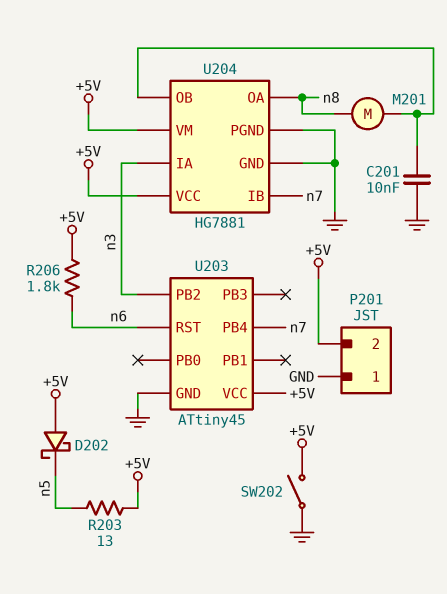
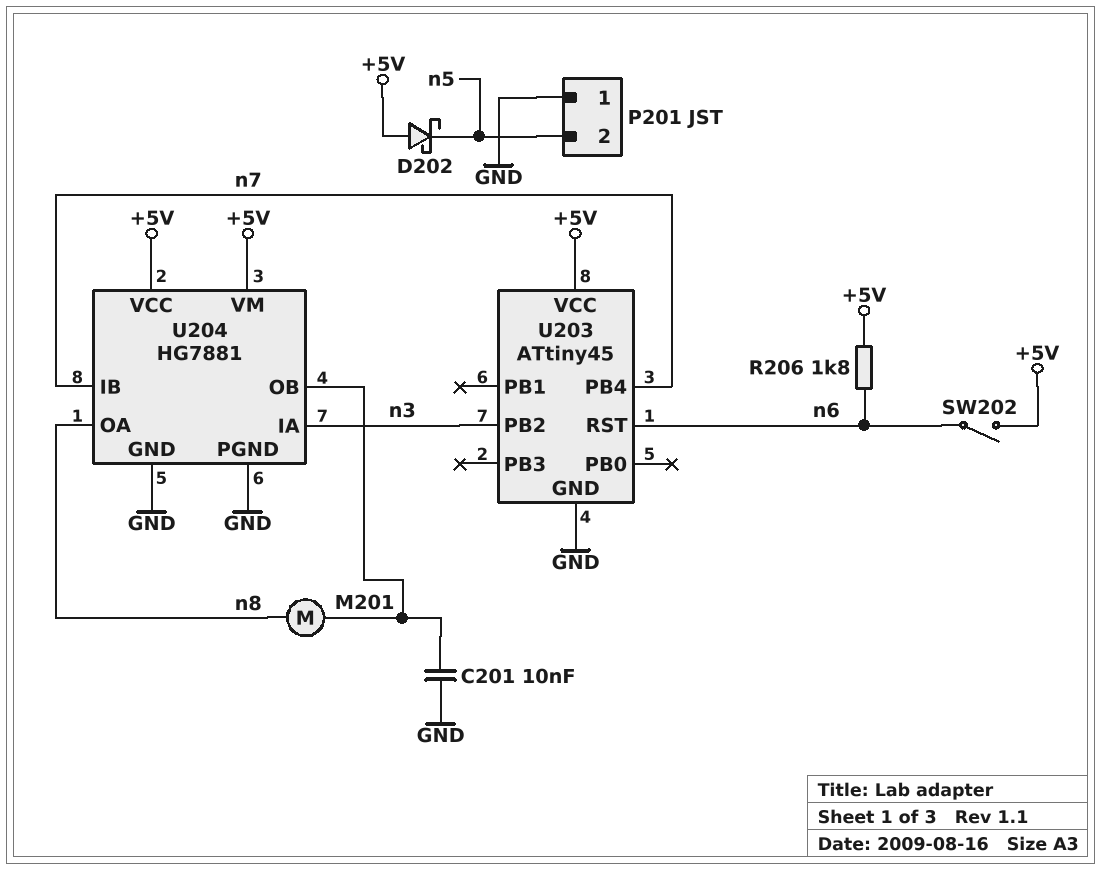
P201 pin 2: +5V -> n5
R203: 13 (+5V, n5) -> none
SW202: switch (+5V, GND) -> switch (+5V, n6)

